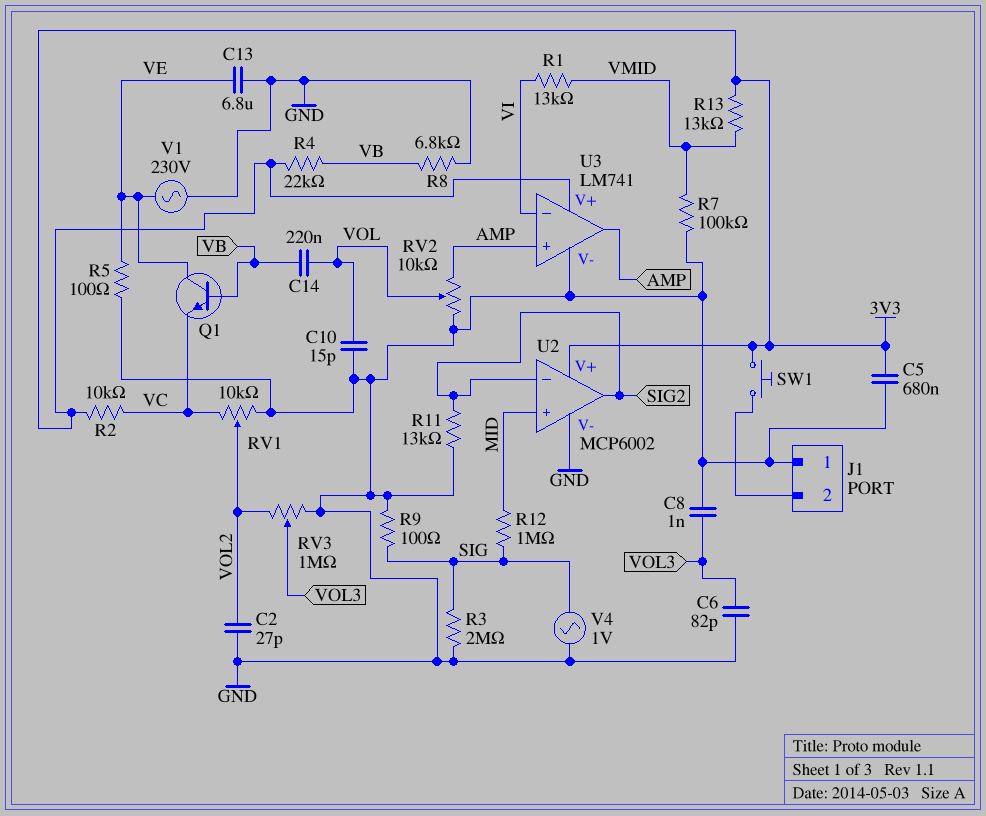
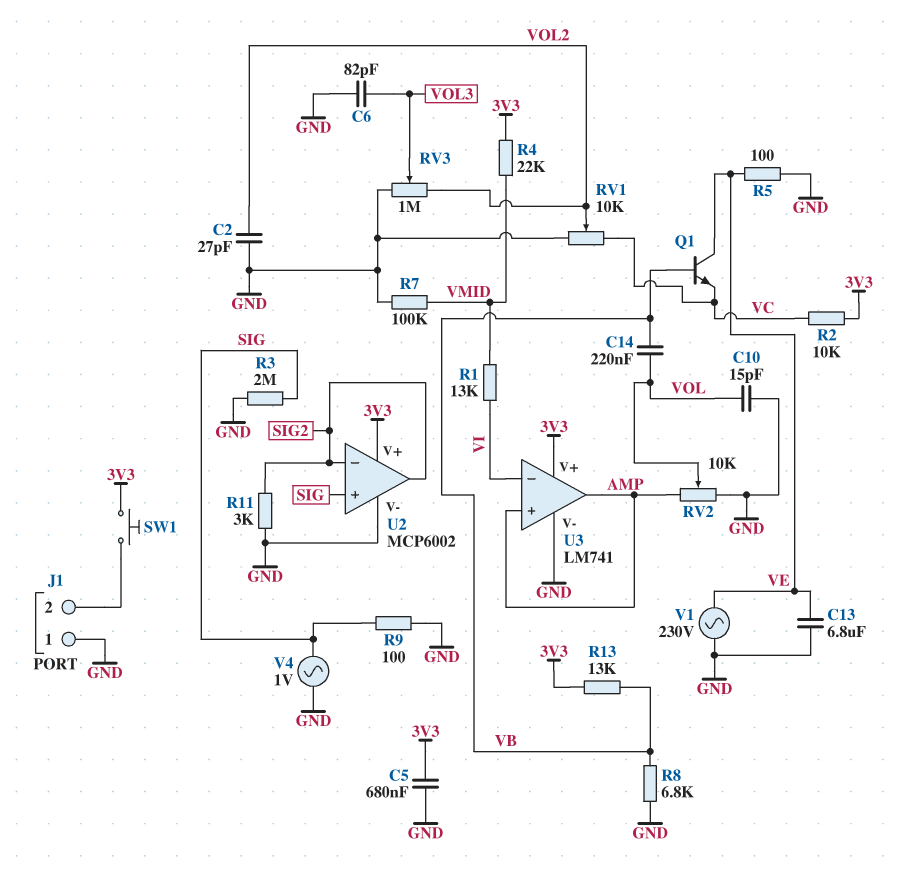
C8: 1nF (GND, VOL3) -> none
R4: 22k (3V3, VB) -> 22k (3V3, VMID)
R11: 13k (GND, SIG2) -> 3k (GND, SIG2)
R12: 1M (MID, SIG) -> none
R13: 13k (3V3, VMID) -> 13k (3V3, VB)
U2 pin in+: MID -> SIG

